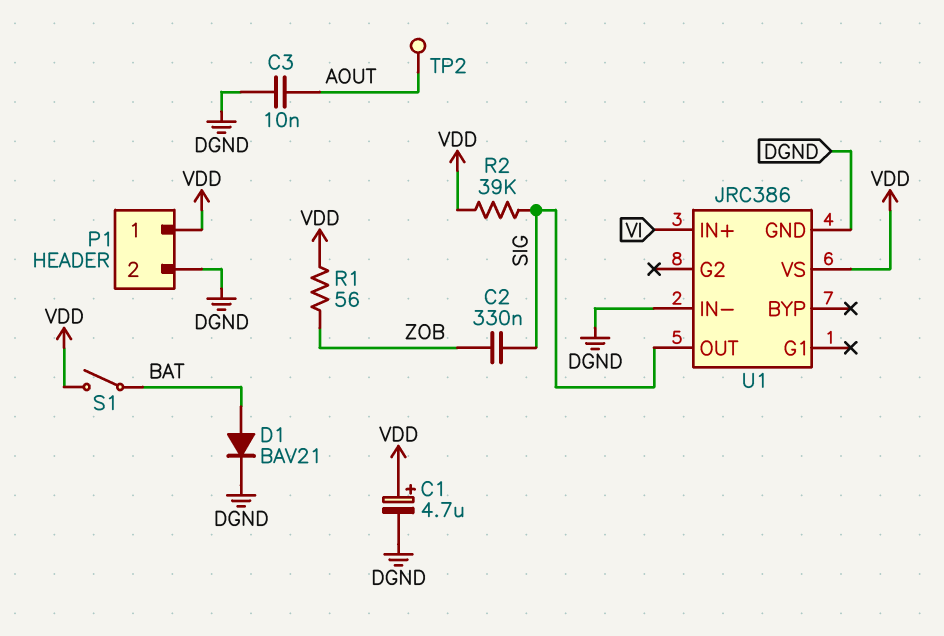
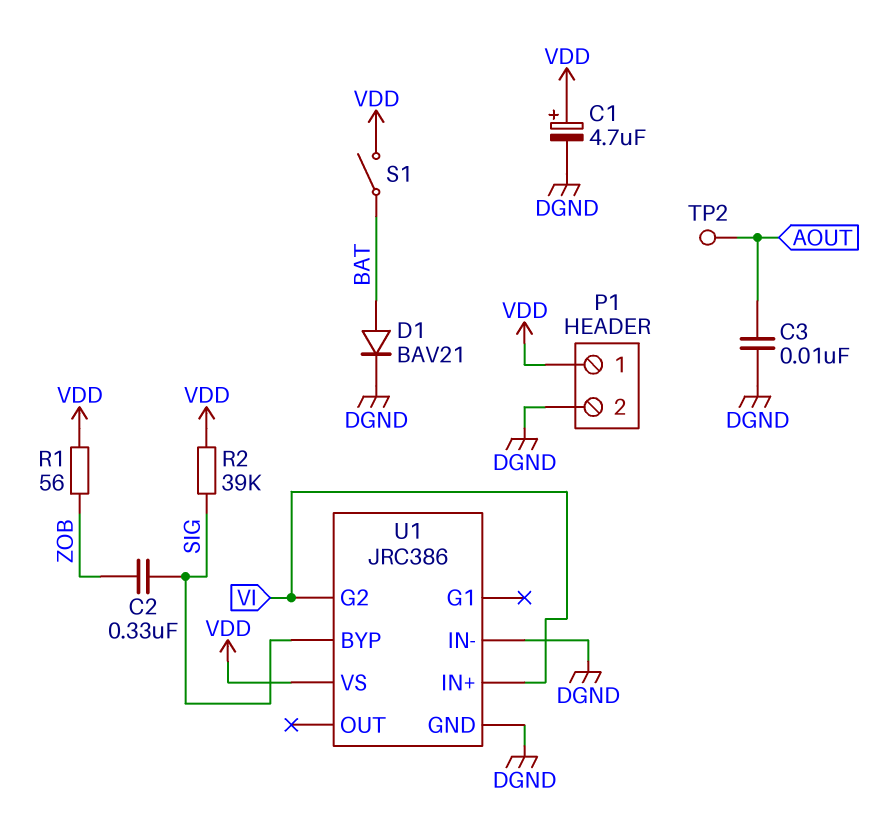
U1 pin BYP: none -> SIG
U1 pin G2: none -> VI
U1 pin OUT: SIG -> none

